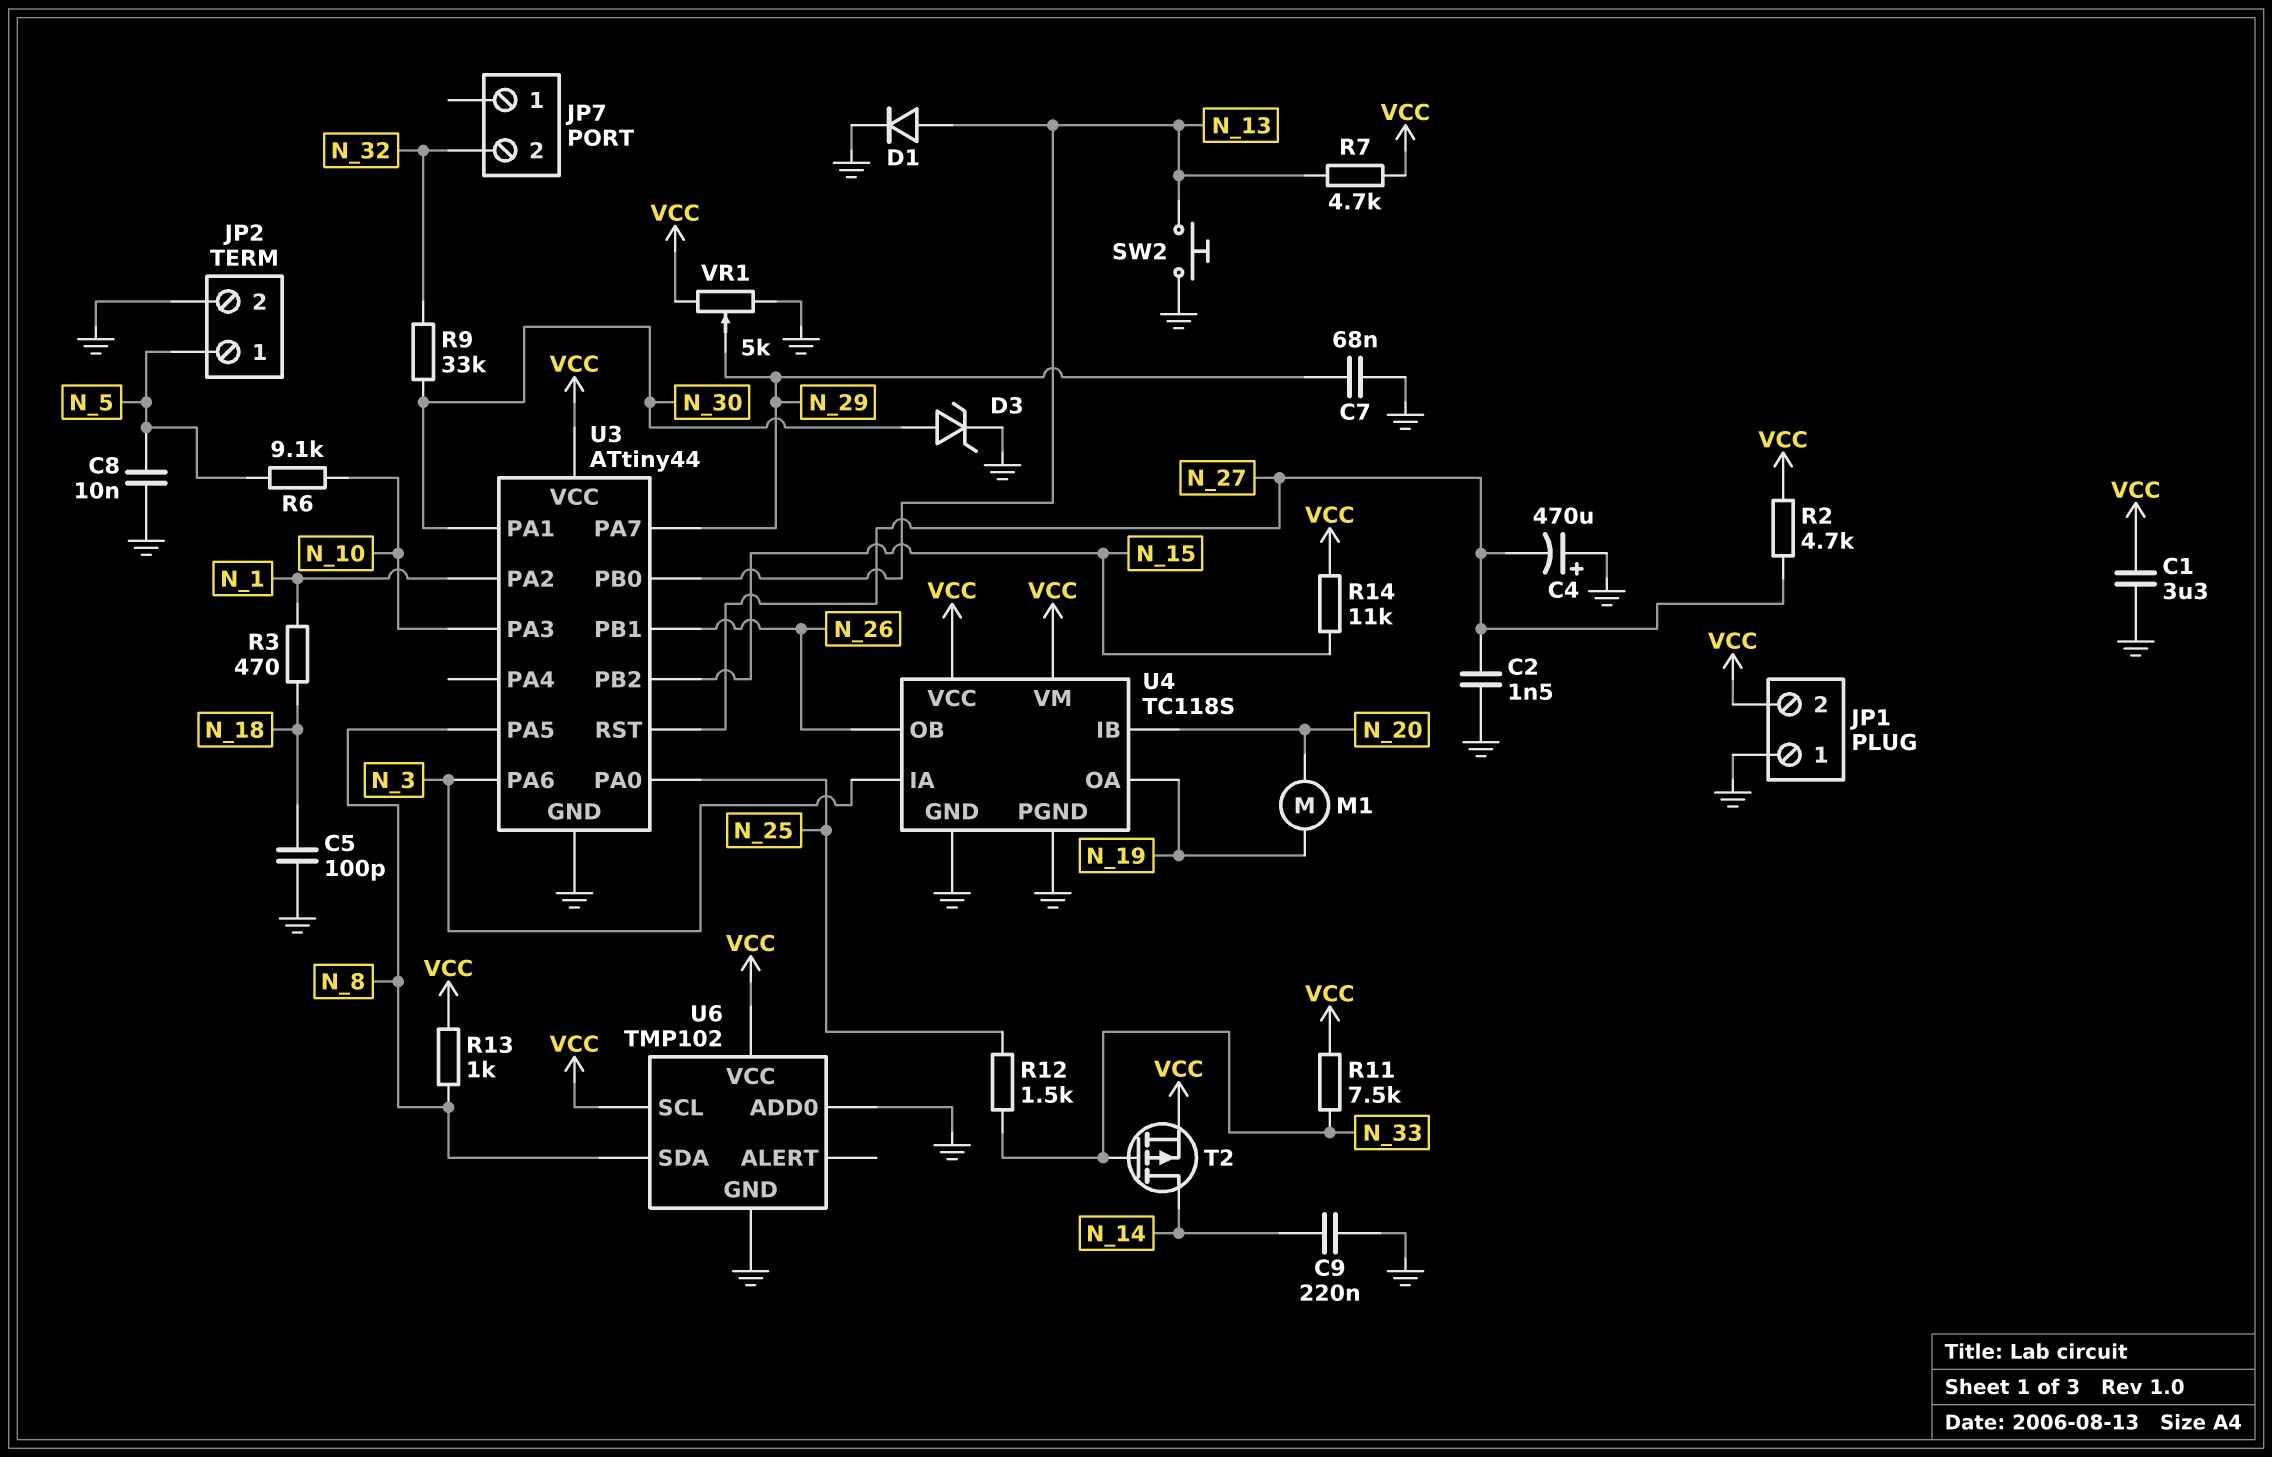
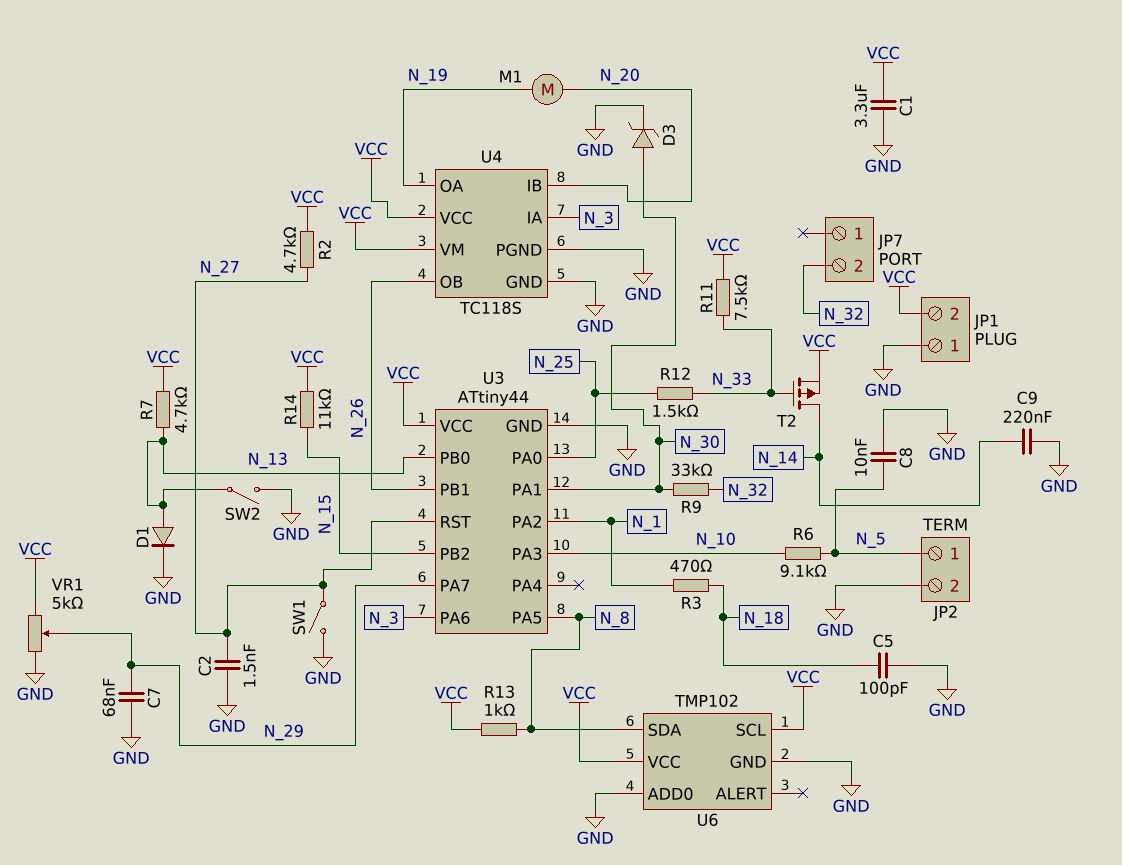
C4: 470uF (plus GND, minus N_27) -> none
SW1: none -> switch (GND, N_27)
SW2: button (GND, N_13) -> switch (GND, N_13)

